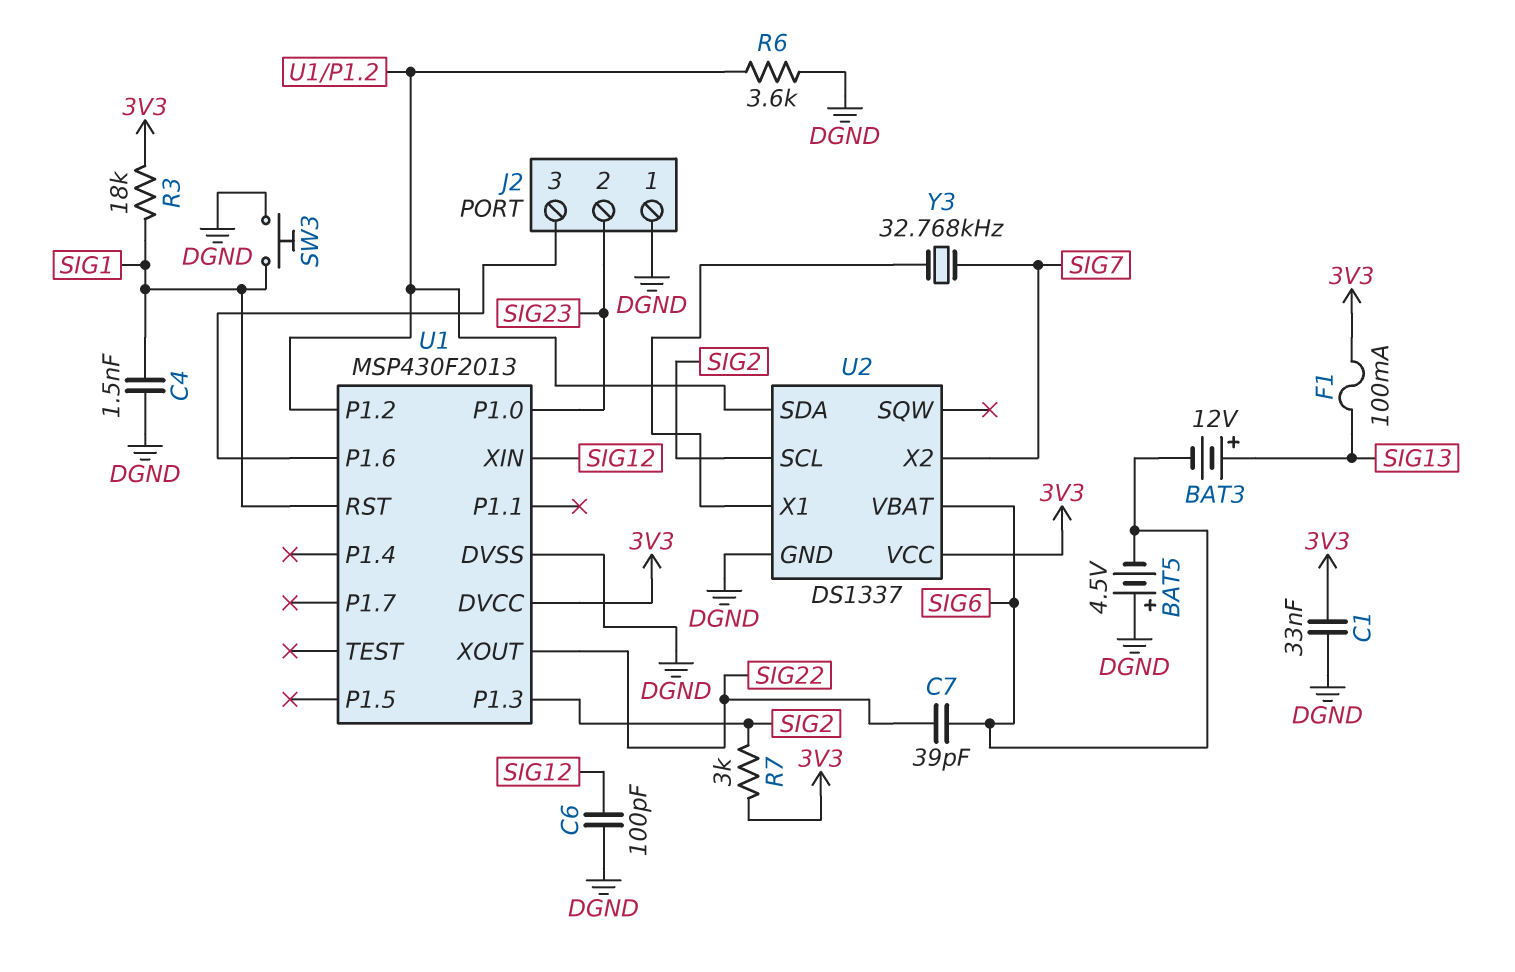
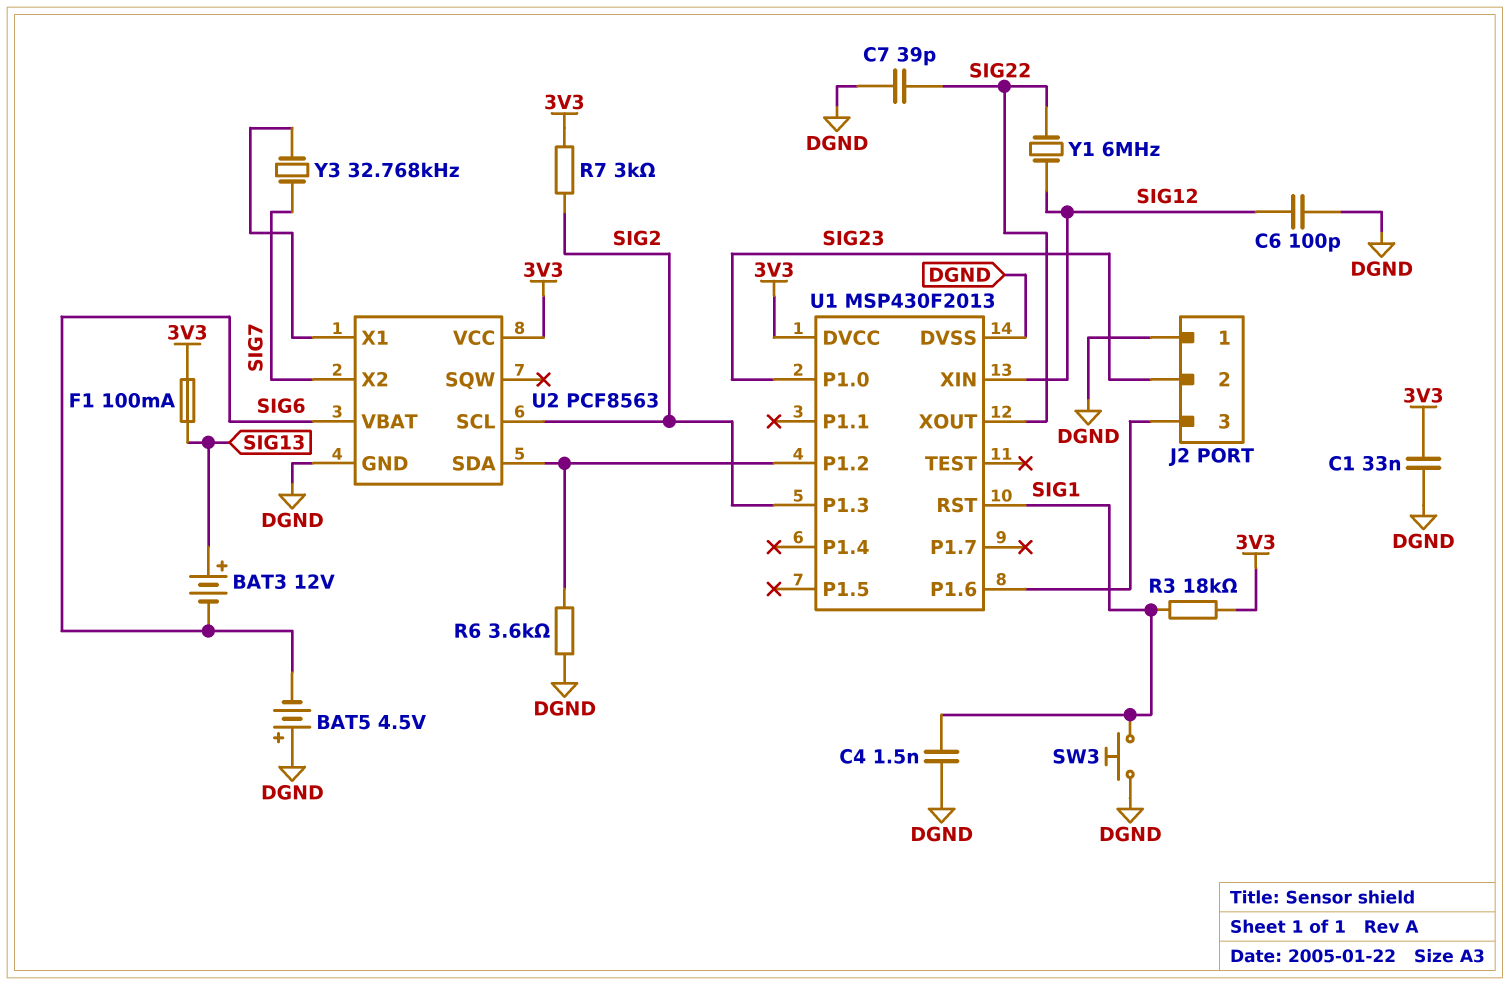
C7: 39pF (SIG6, SIG22) -> 39pF (DGND, SIG22)
U2: DS1337 -> PCF8563
Y1: none -> 6MHz (SIG12, SIG22)

